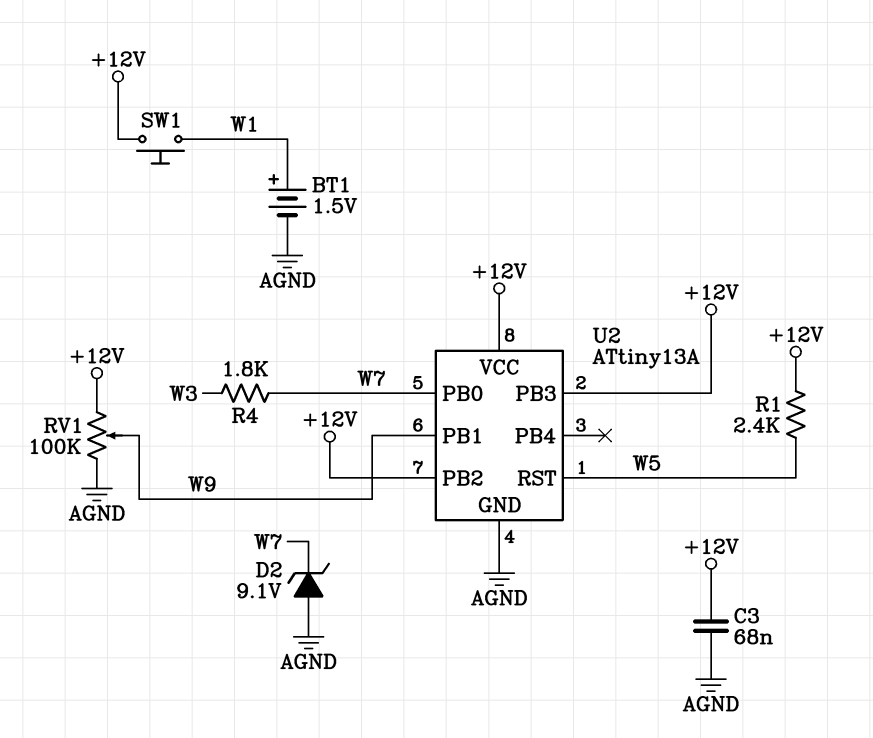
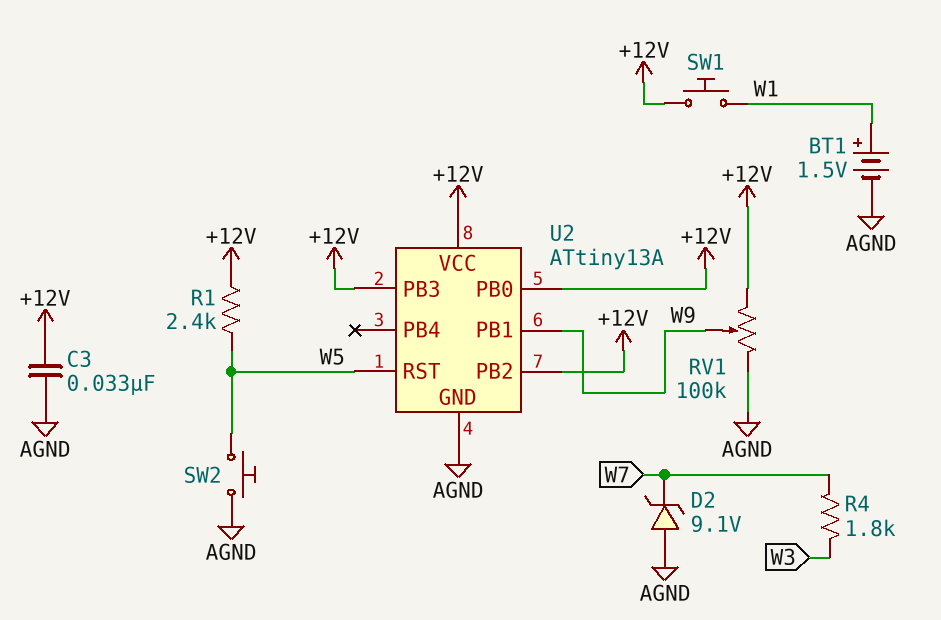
C3: 68nF (+12V, AGND) -> 33nF (+12V, AGND)
SW2: none -> button (AGND, W5)
U2 pin PB0: W7 -> +12V

